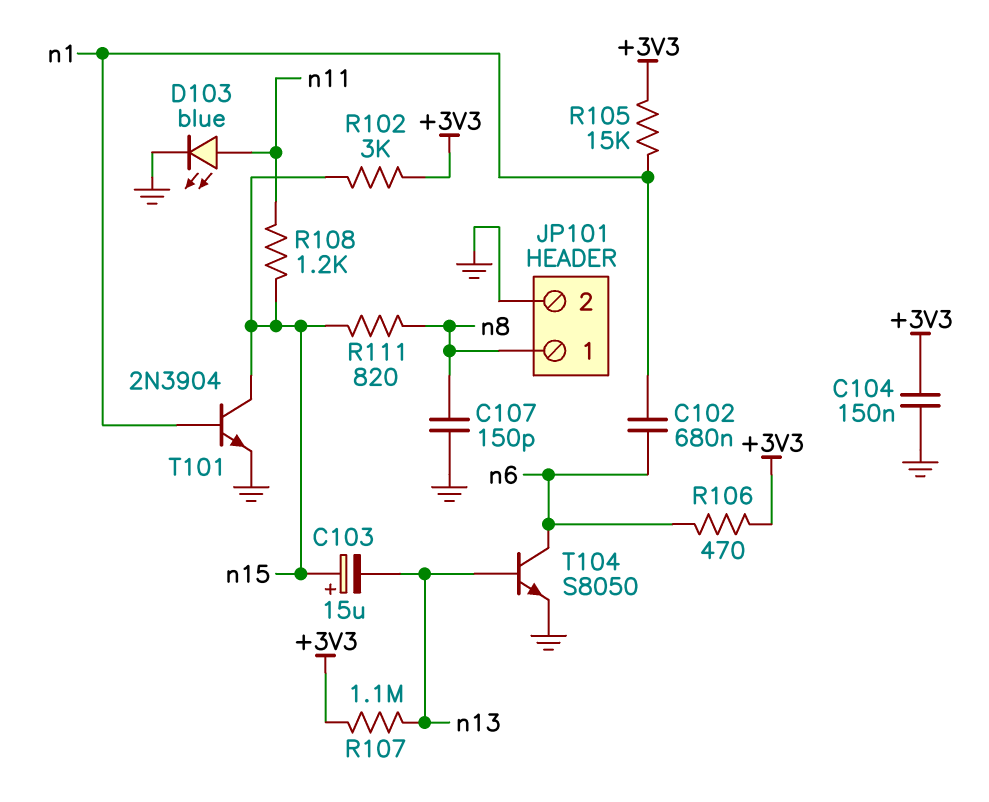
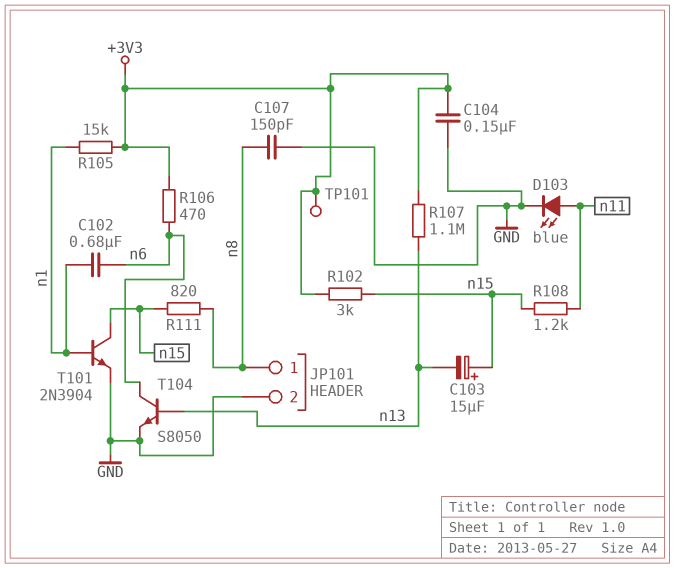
TP101: none -> test point (+3V3)

